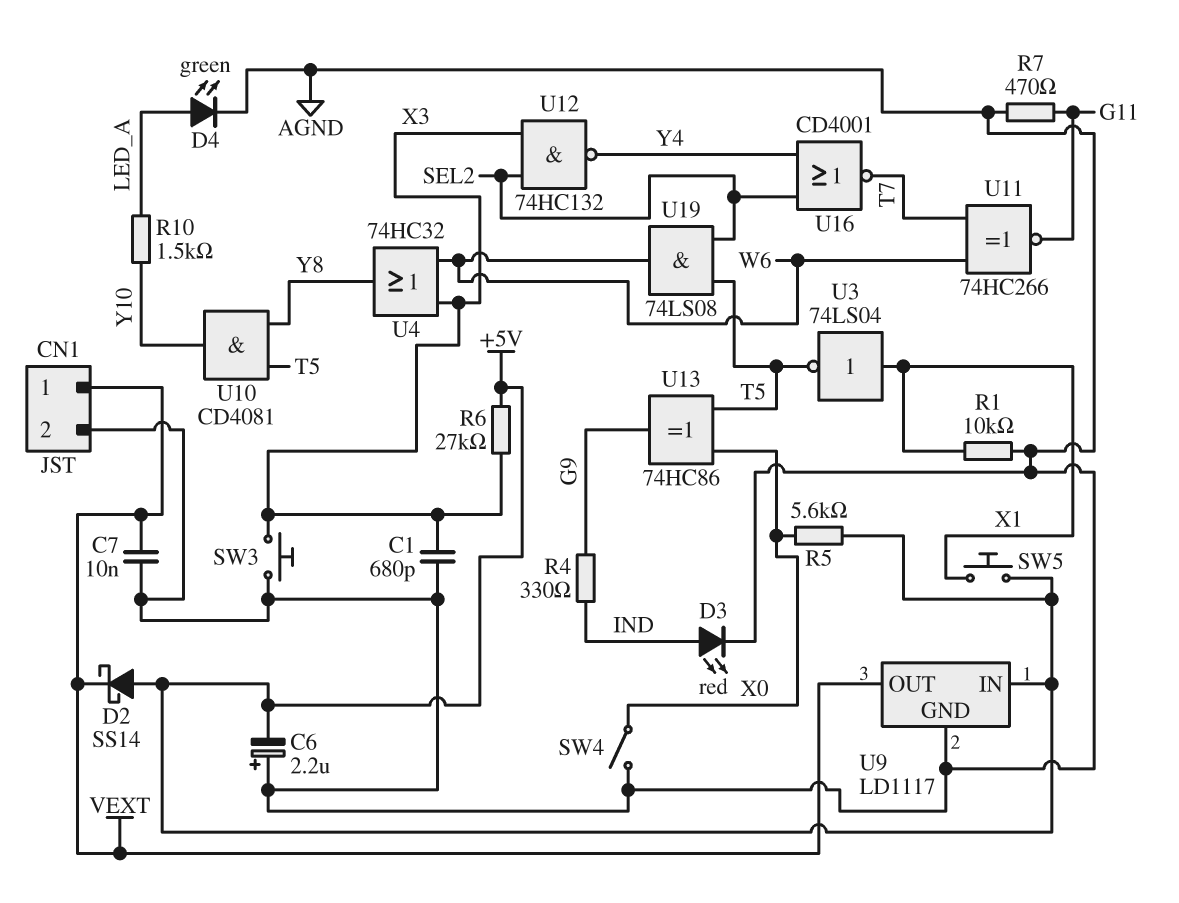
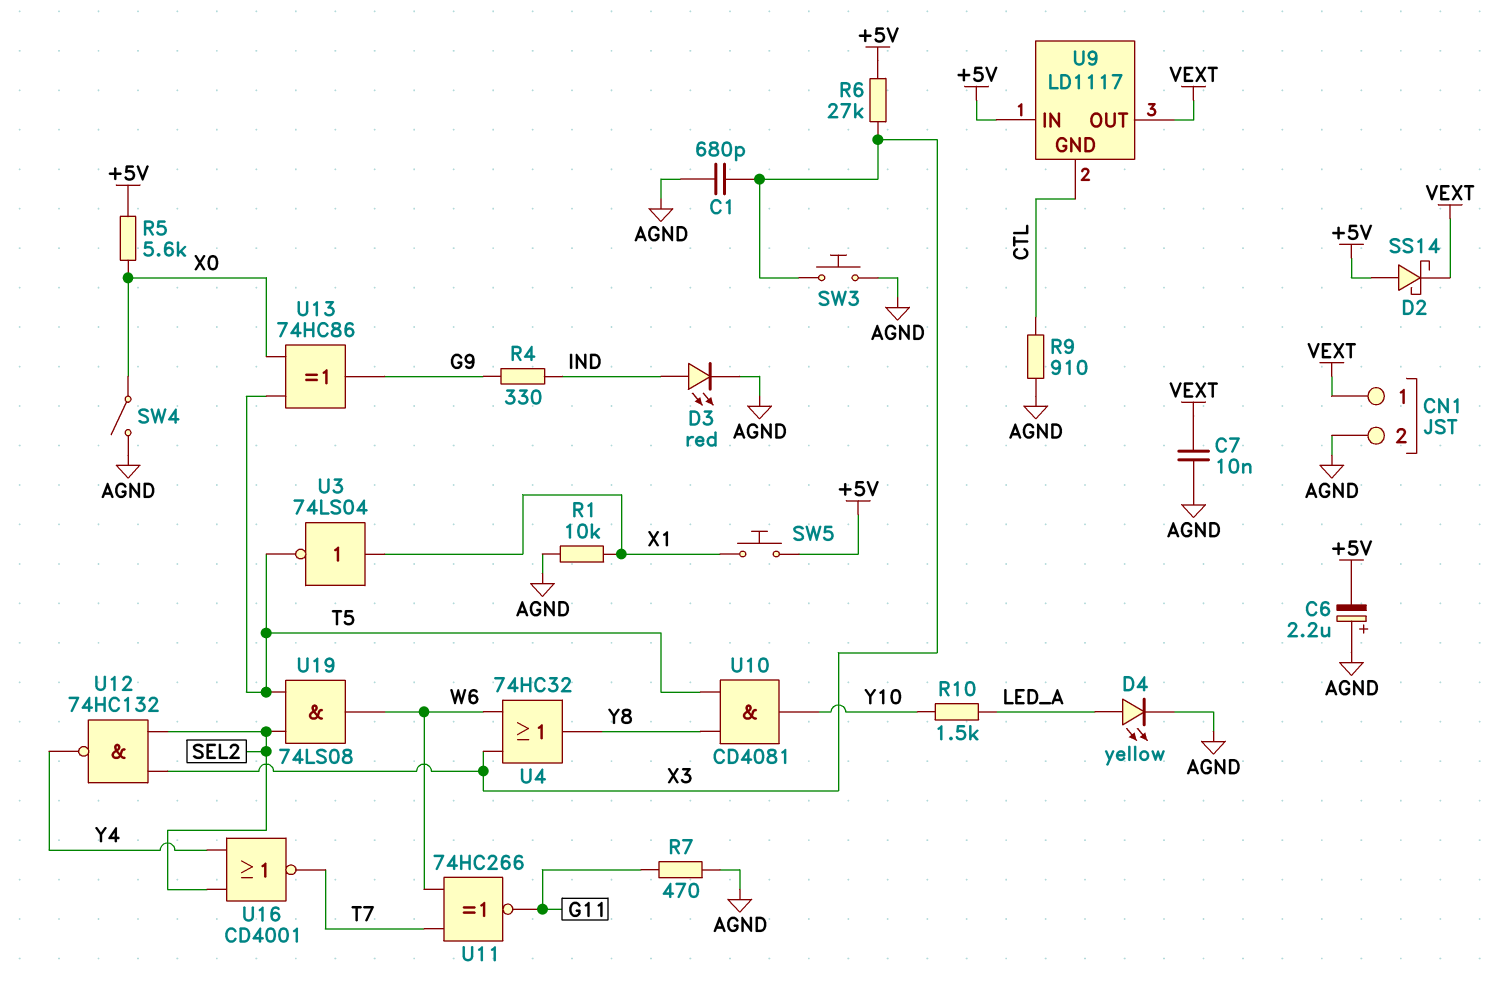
D4: LED green (A LED_A, K AGND) -> LED yellow (A LED_A, K AGND)
R9: none -> 910 (AGND, CTL)
U9 pin GND: AGND -> CTL

